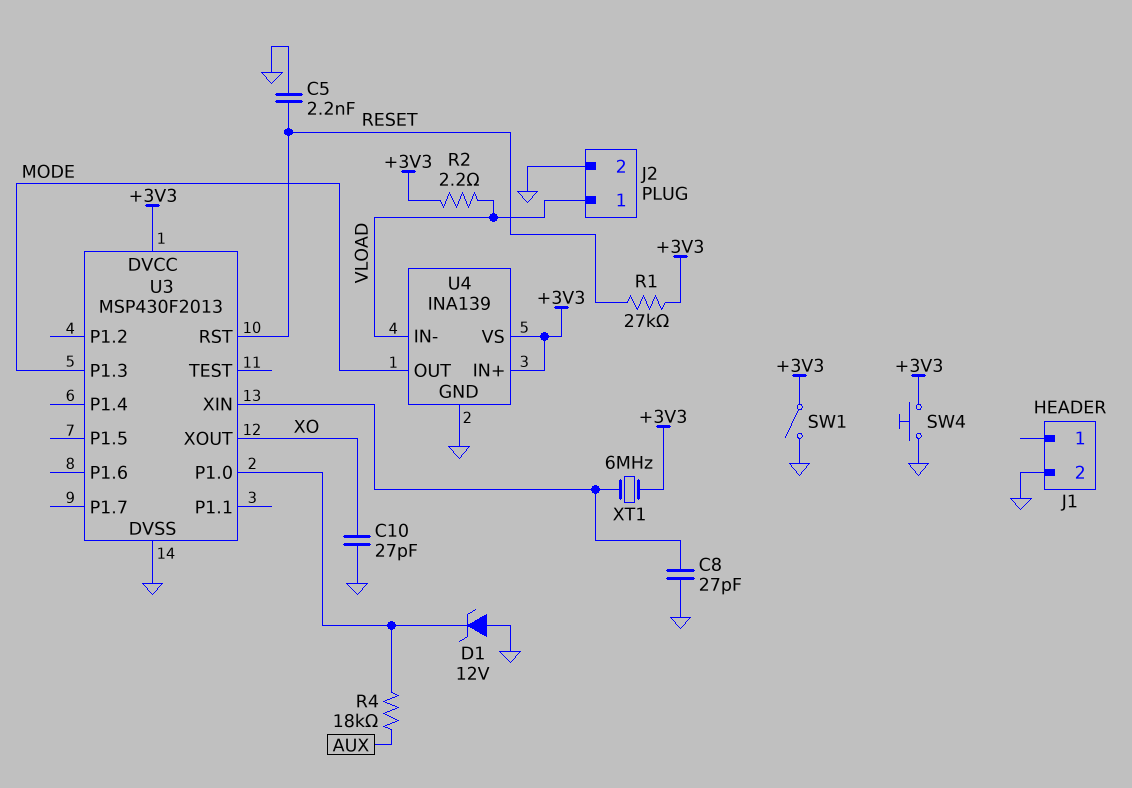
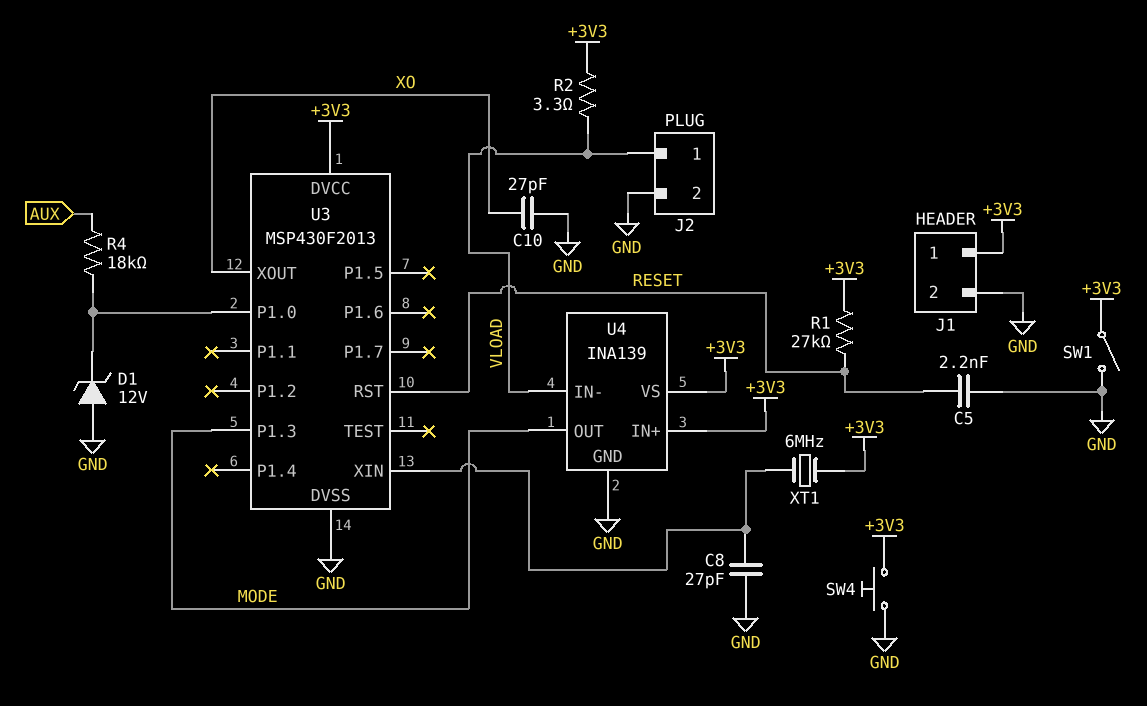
J1 pin 1: none -> +3V3
R2: 2.2 (+3V3, VLOAD) -> 3.3 (+3V3, VLOAD)

